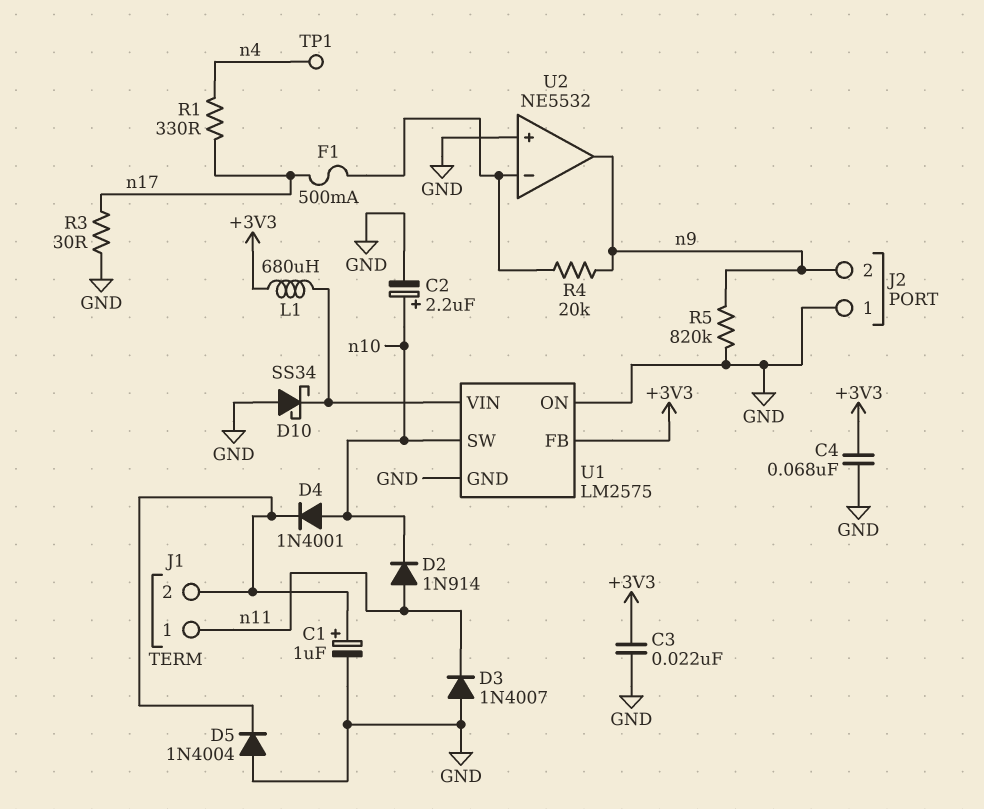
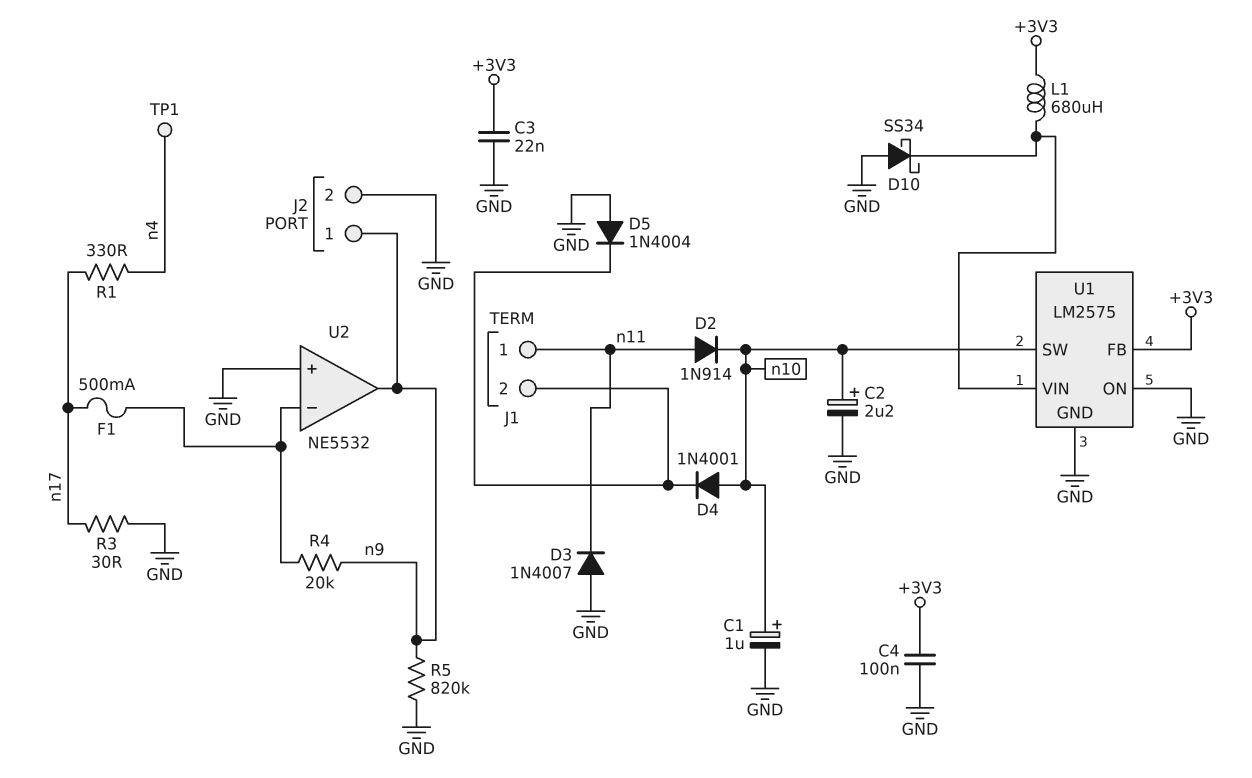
C1: 1uF (plus J1/2, minus GND) -> 1uF (plus n10, minus GND)
C4: 68nF (+3V3, GND) -> 100nF (+3V3, GND)
J2 pin 1: GND -> n9
J2 pin 2: n9 -> GND

